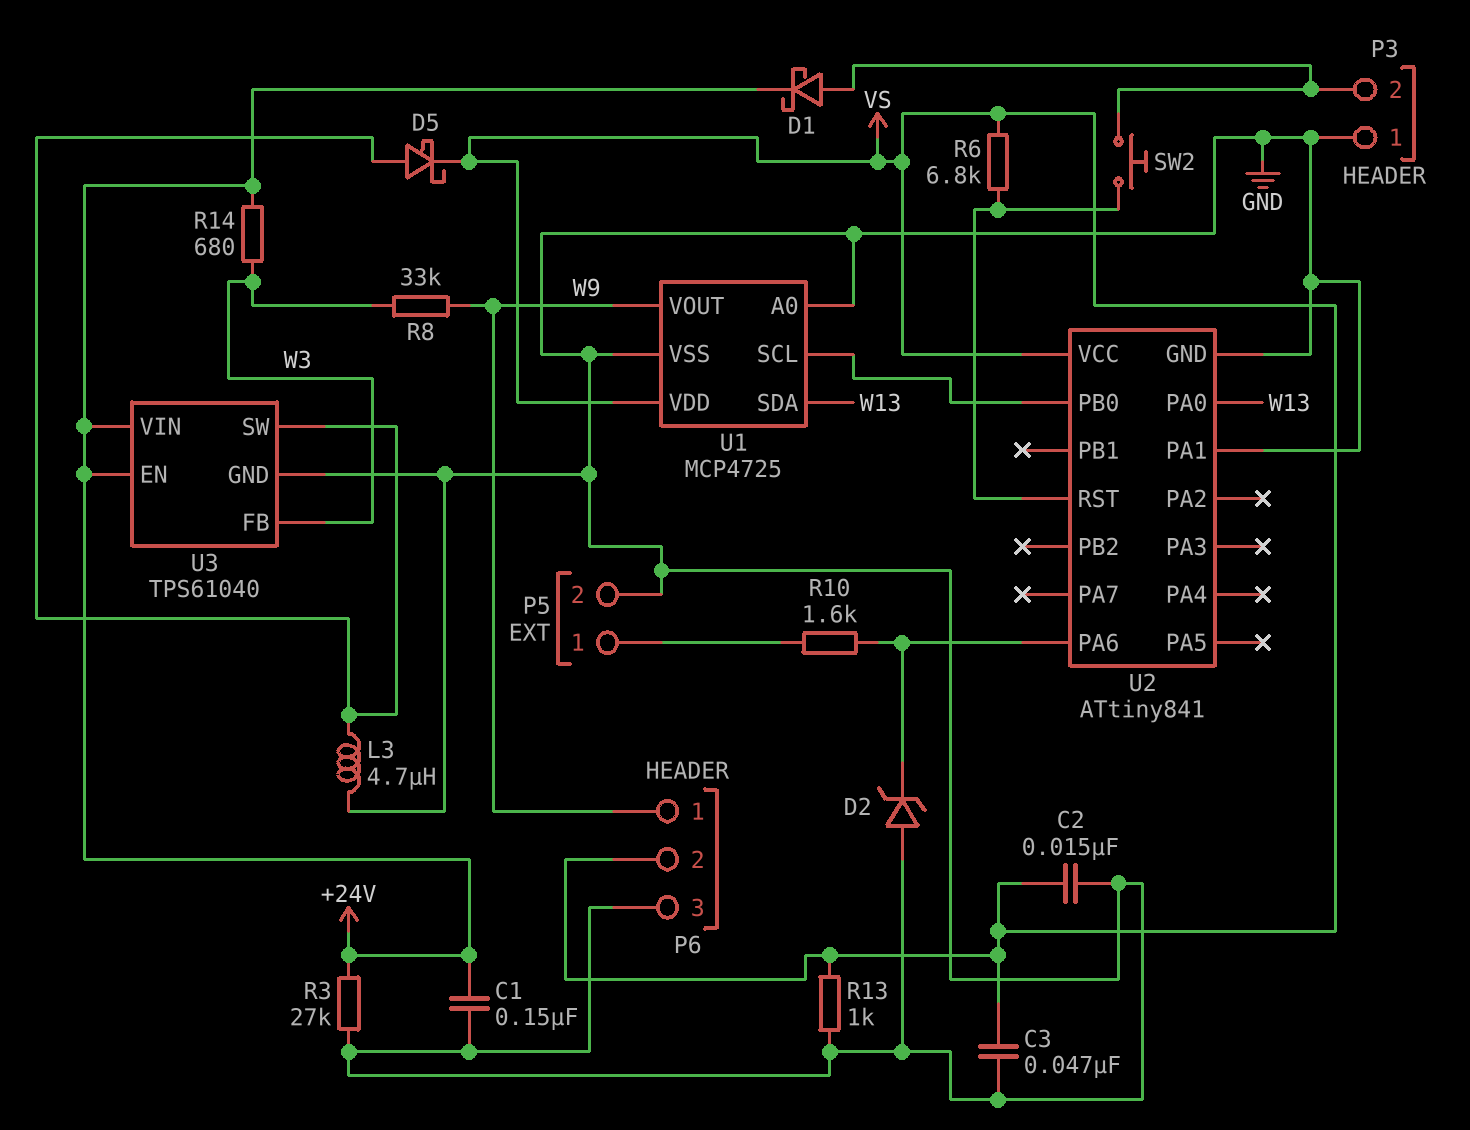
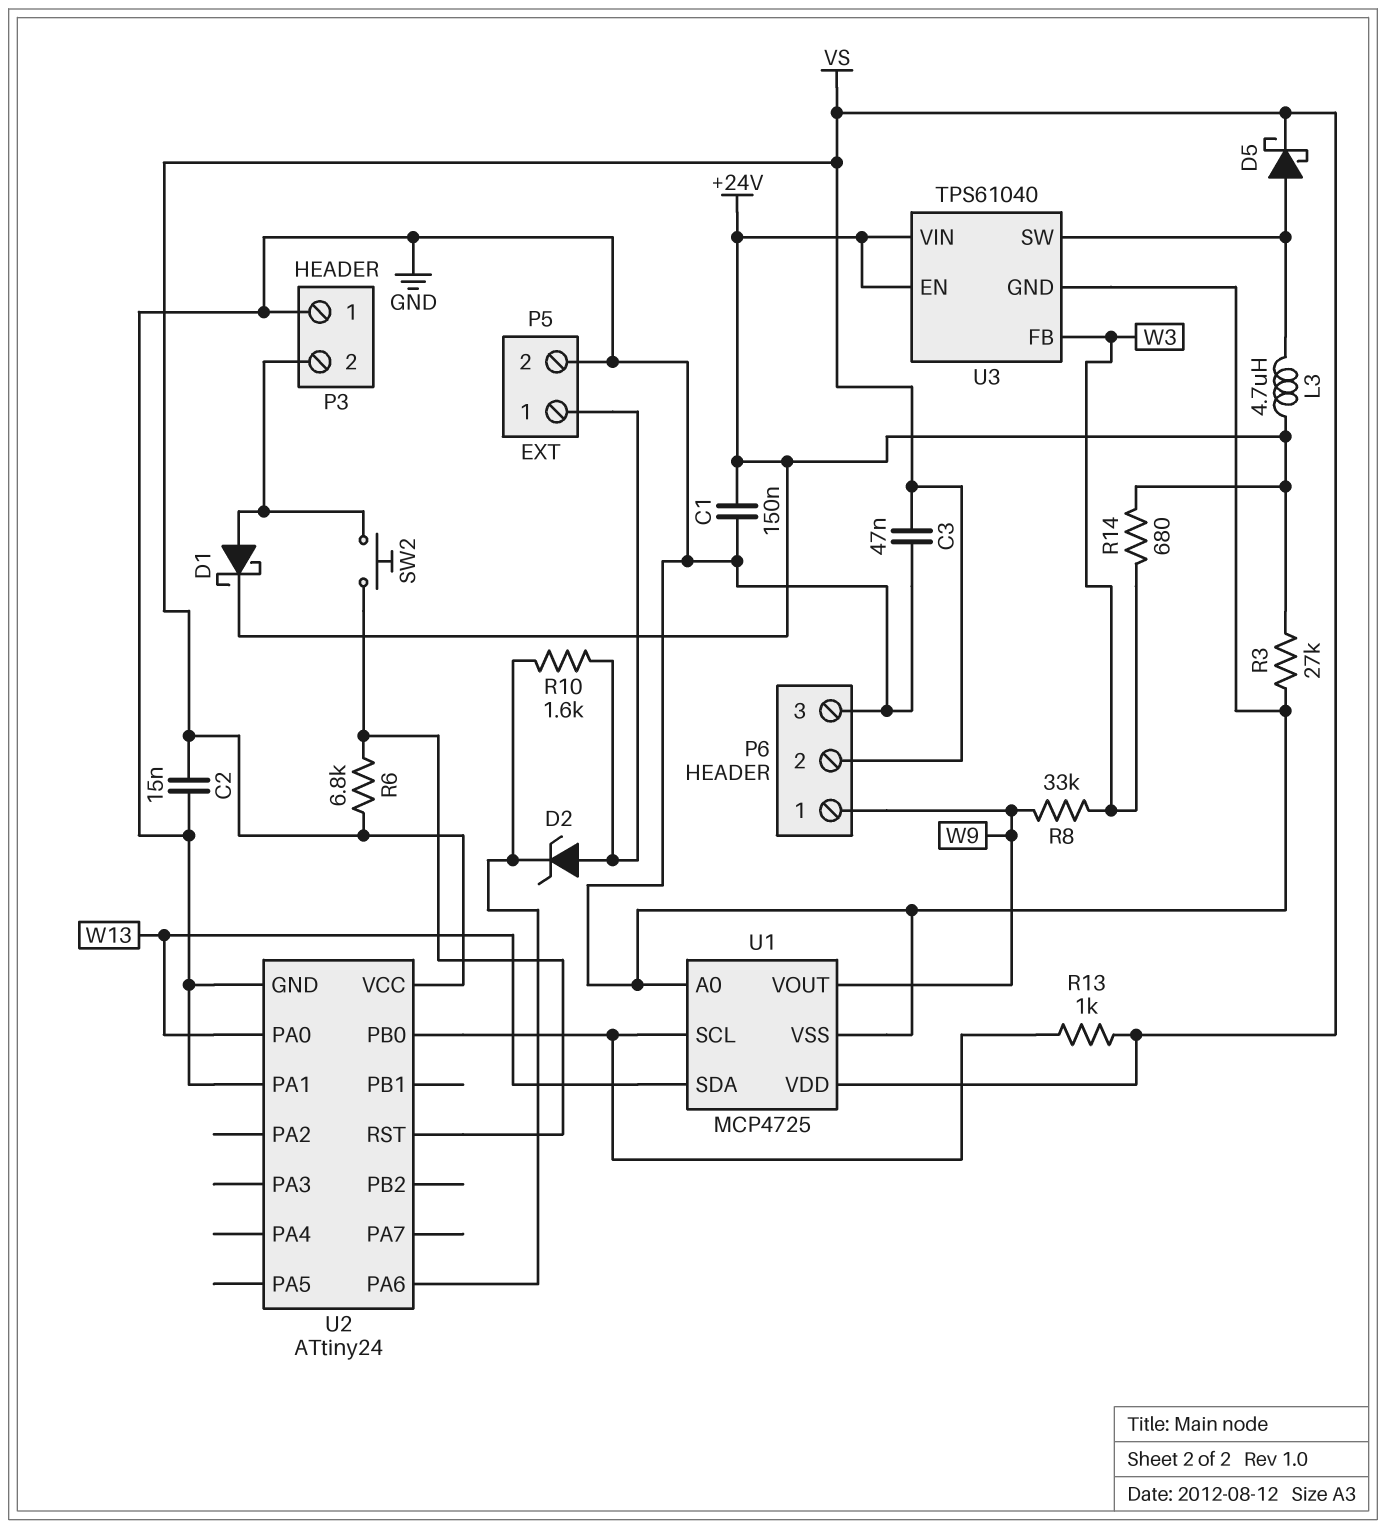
D2: zener (A GND, K U2/PA6) -> zener (A P5/1, K U2/PA6)
L3: 4.7uH (GND, U3/SW) -> 4.7uH (+24V, U3/SW)
R13: 1k (GND, VS) -> 1k (U1/SCL, VS)
U2: ATtiny841 -> ATtiny24

